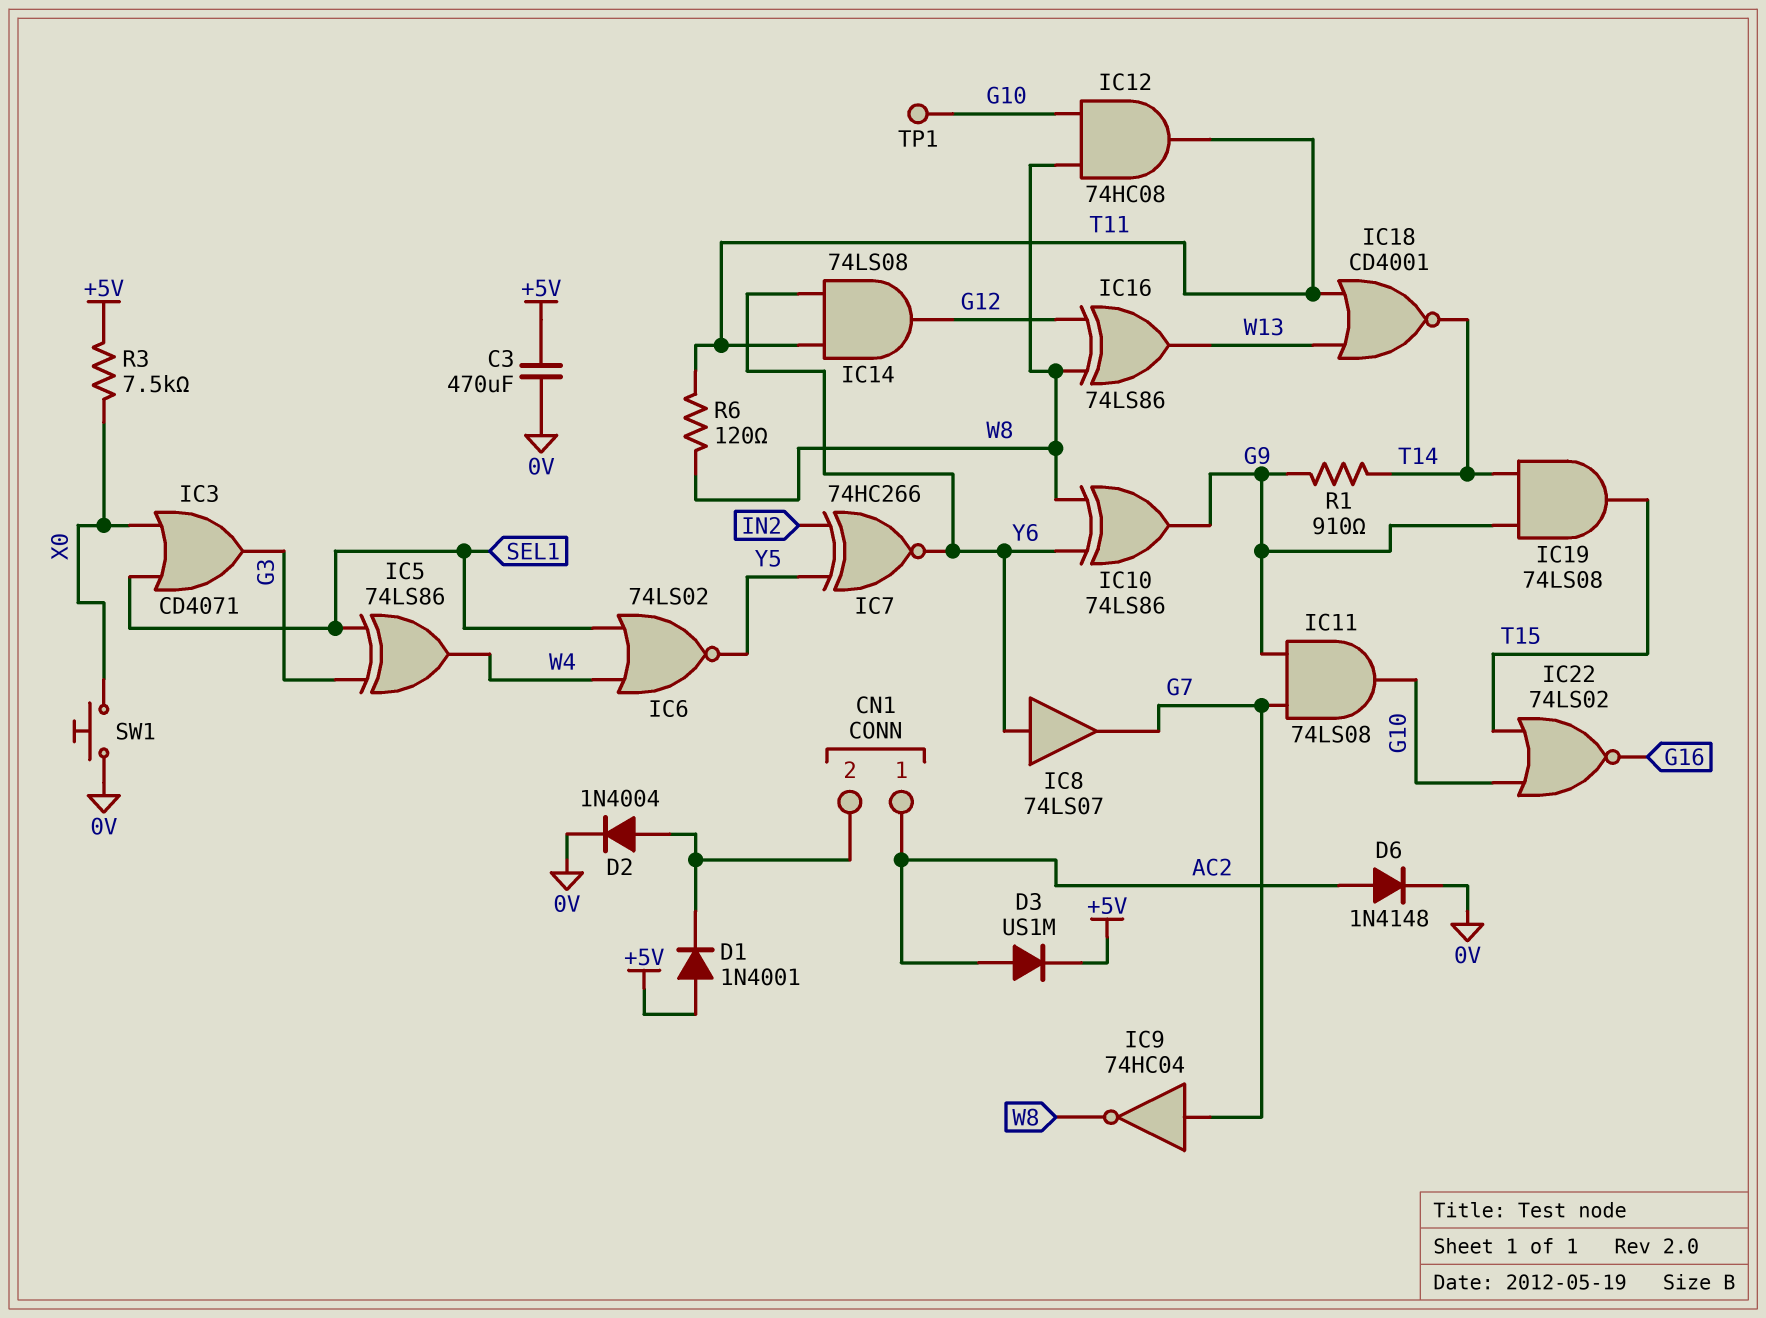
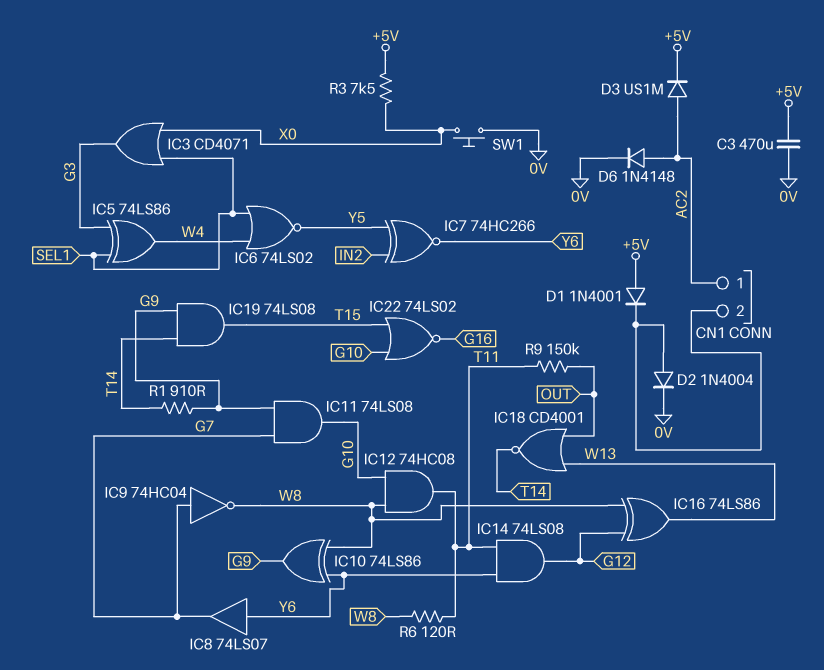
IC18: NOR CD4001 (in T11, in W13, out T14) -> NOR CD4001 (in OUT, in W13, out T14)
R9: none -> 150k (OUT, T11)
TP1: test point (G10) -> none

